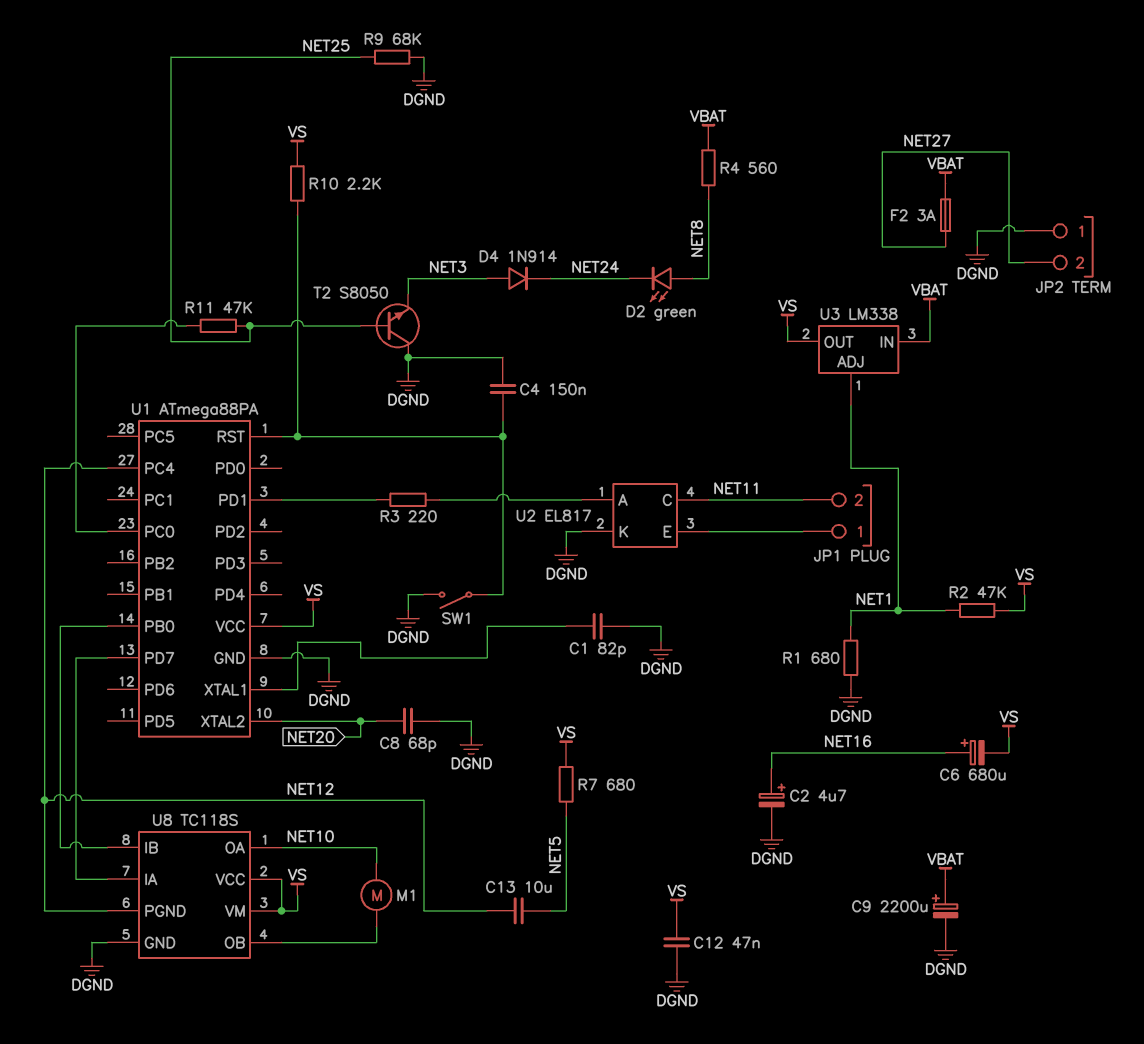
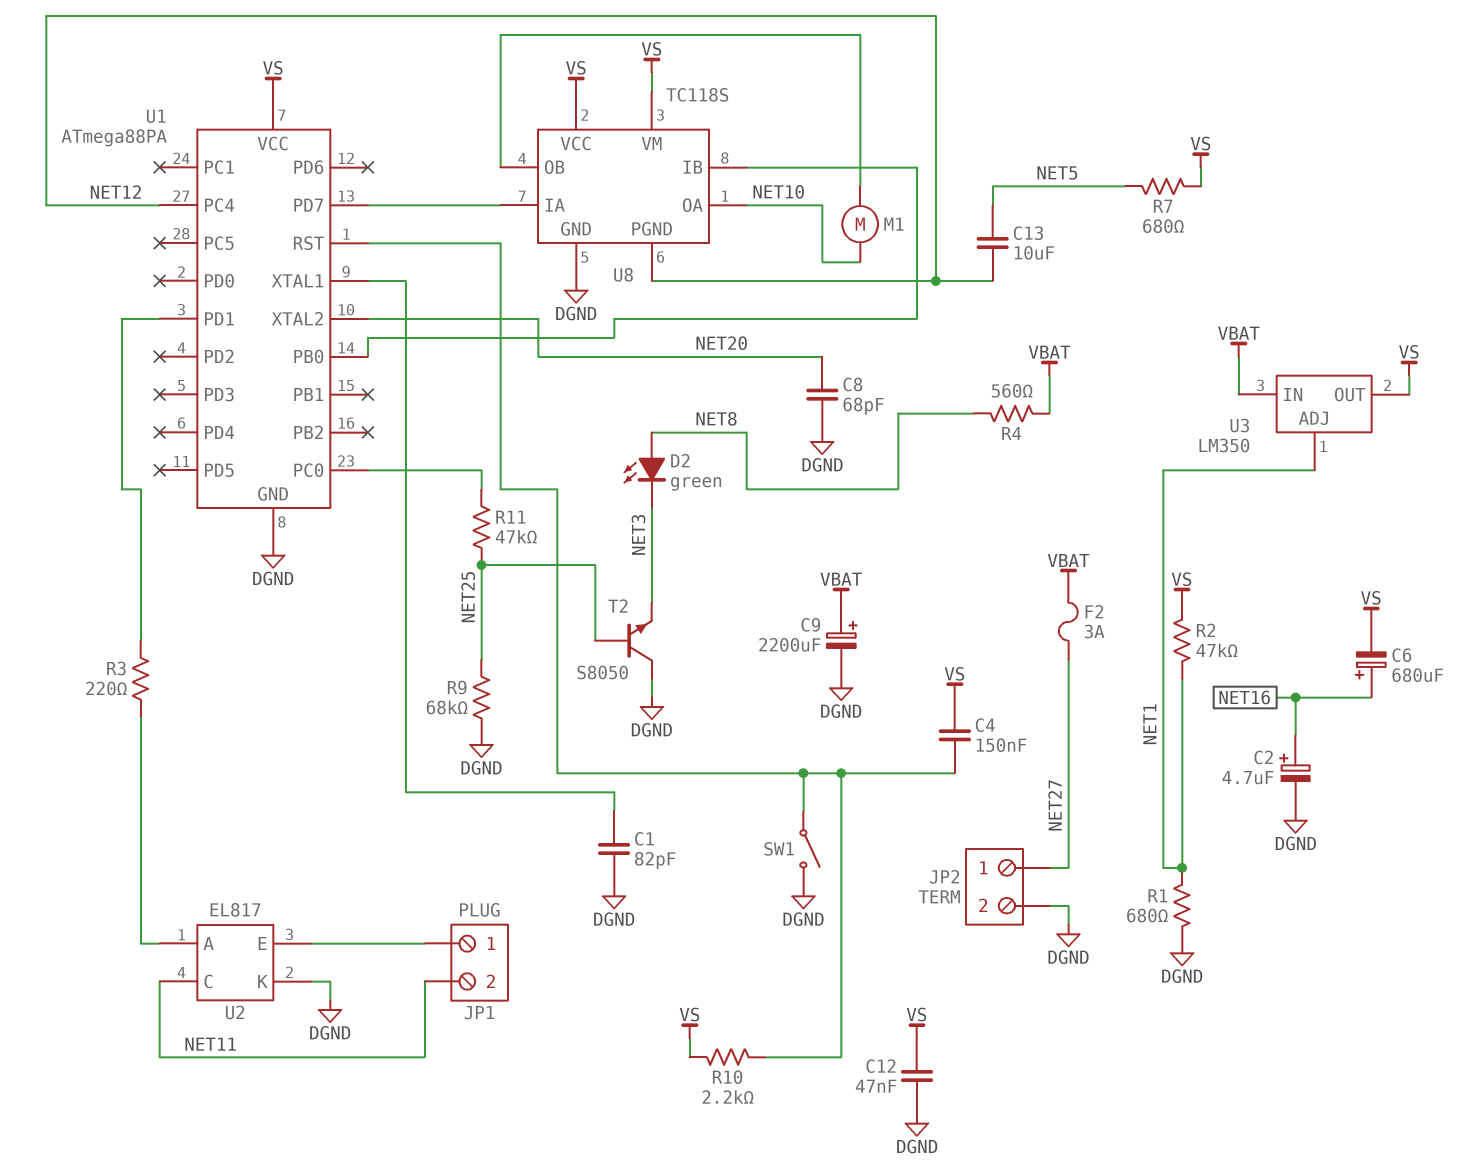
C4: 150nF (DGND, U1/RST) -> 150nF (U1/RST, VS)
D2: LED green (A NET8, K NET24) -> LED green (A NET8, K NET3)
D4: diode 1N914 (A NET3, K NET24) -> none
JP2 pin 1: DGND -> NET27
JP2 pin 2: NET27 -> DGND
U3: LM338 -> LM350

